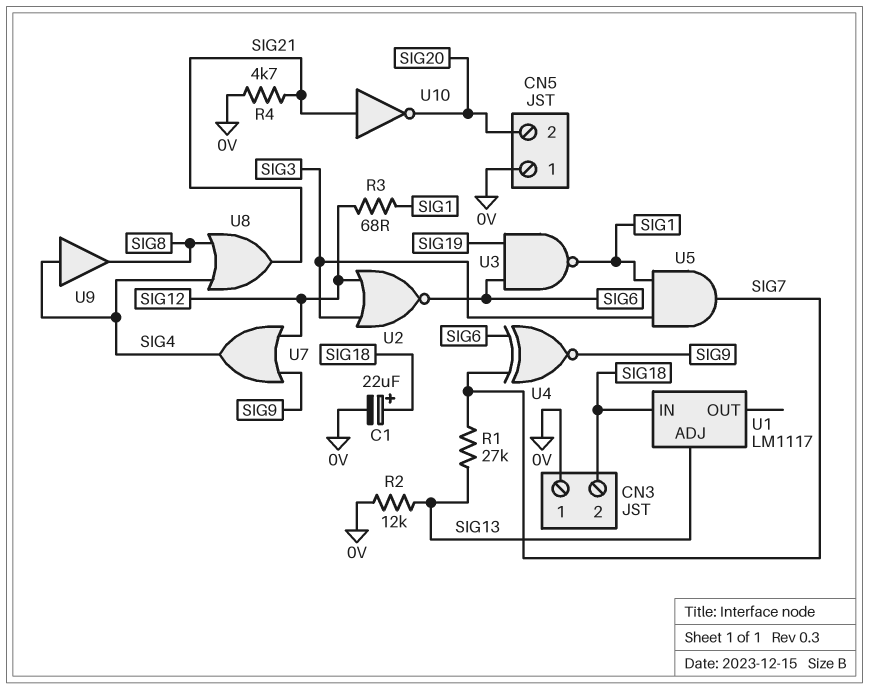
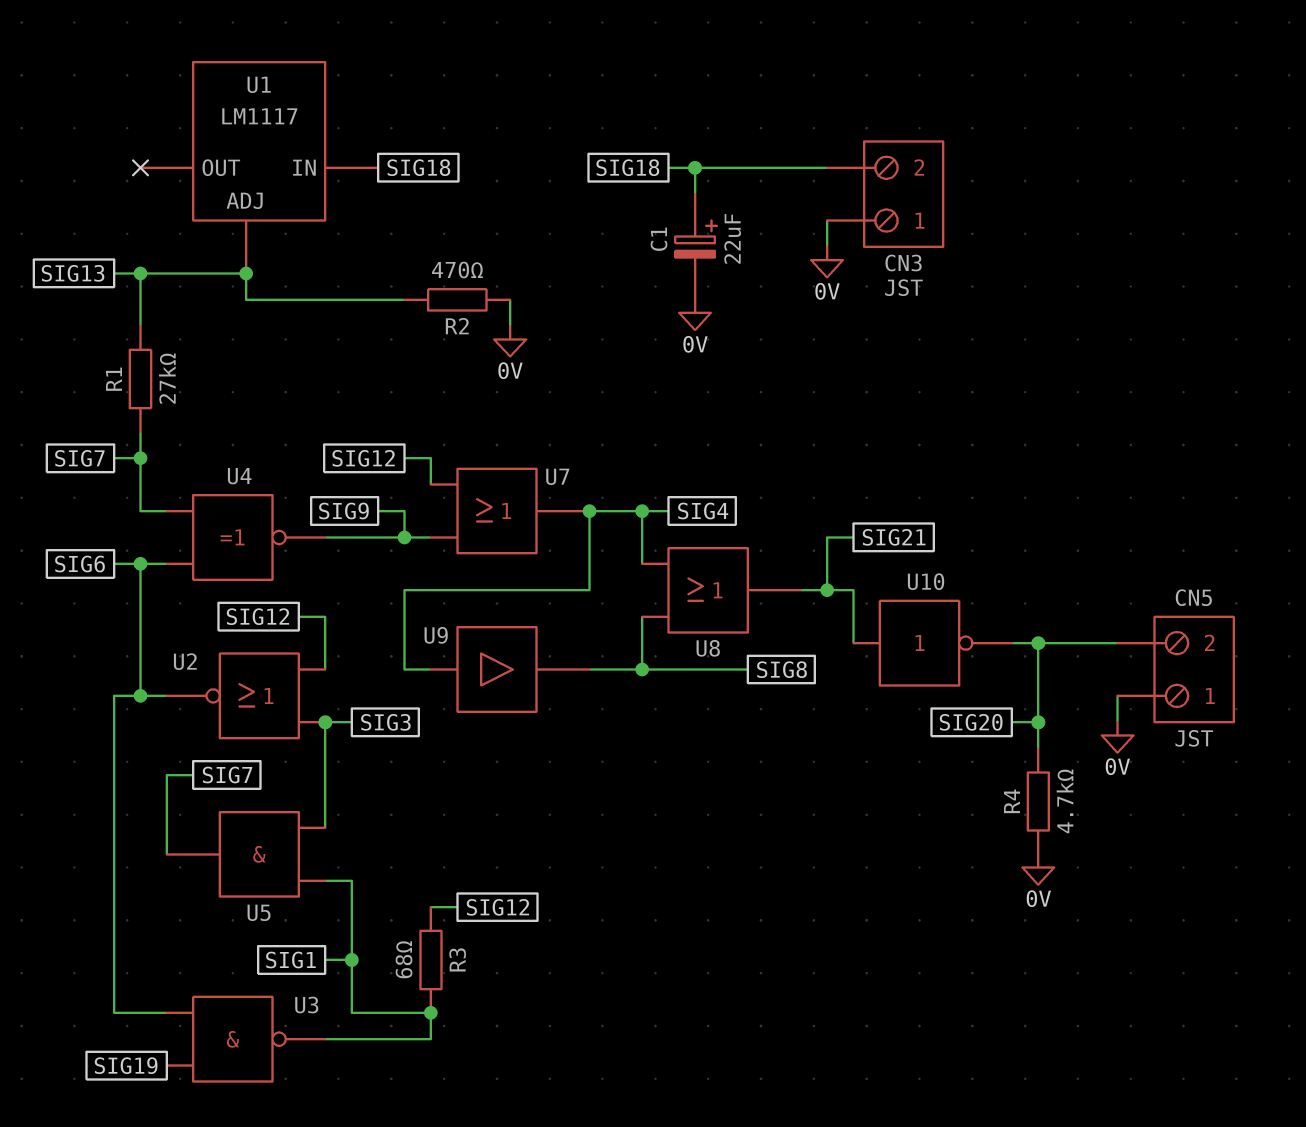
R2: 12k (0V, SIG13) -> 470 (0V, SIG13)
R4: 4.7k (0V, SIG21) -> 4.7k (0V, SIG20)

